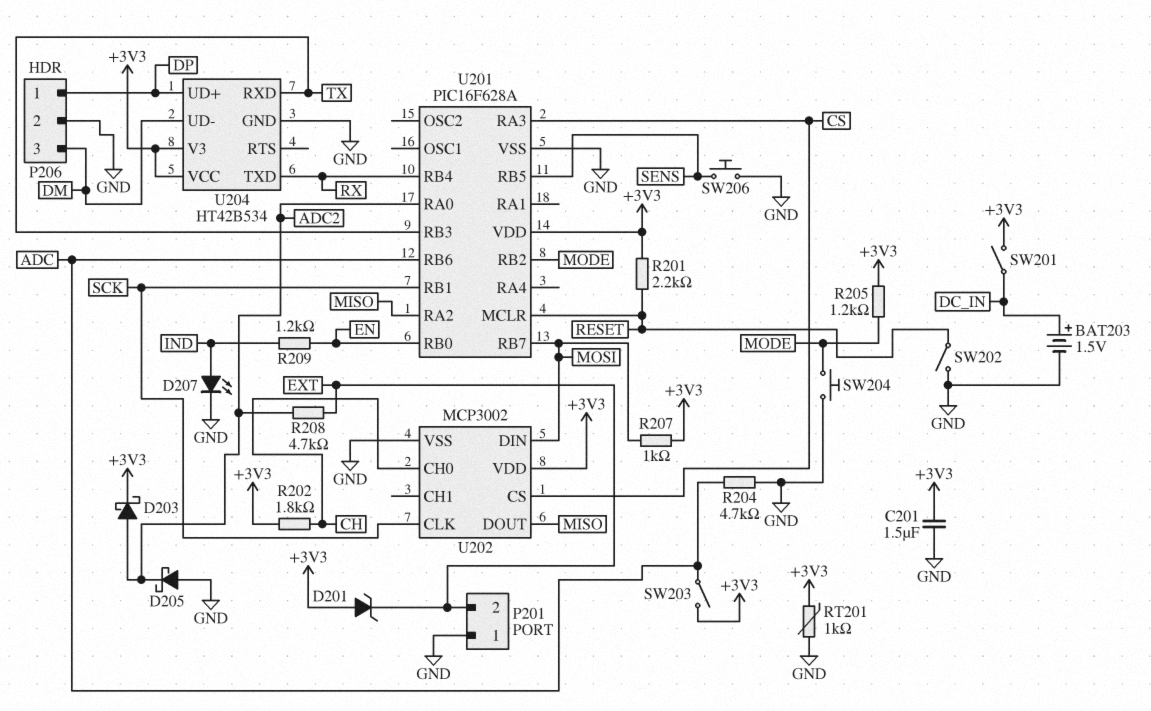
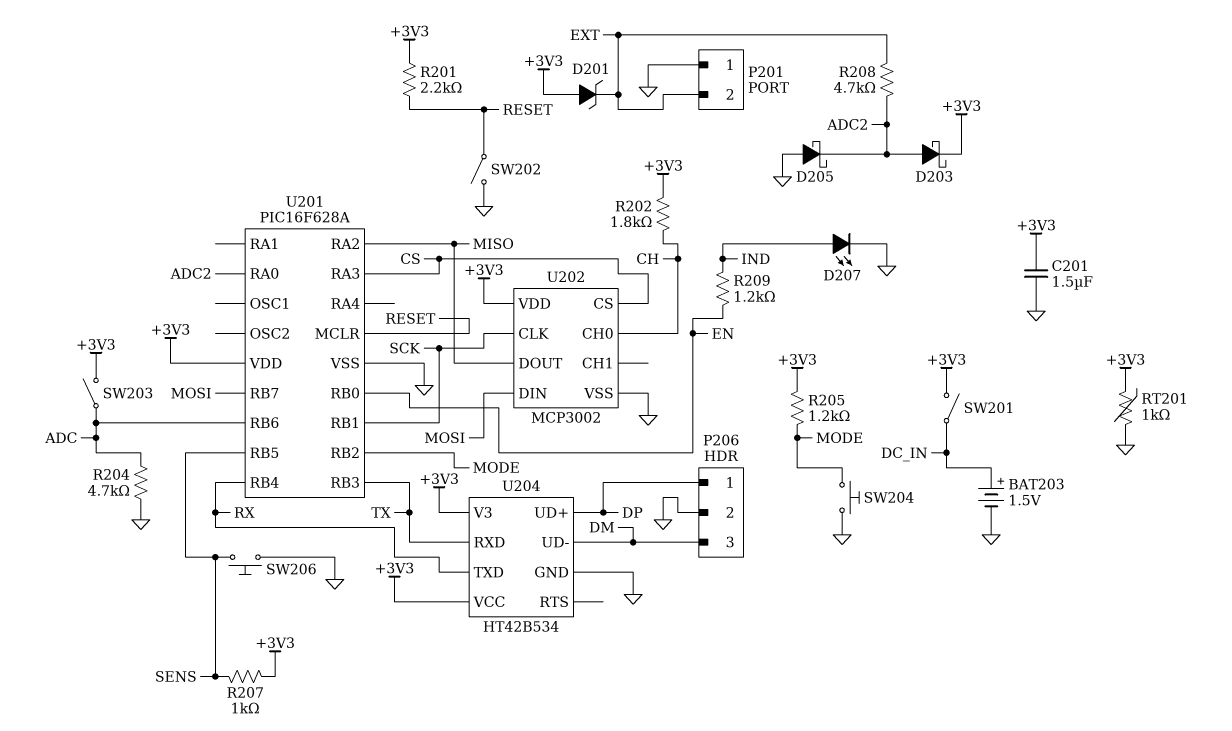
R207: 1k (+3V3, MOSI) -> 1k (+3V3, SENS)

